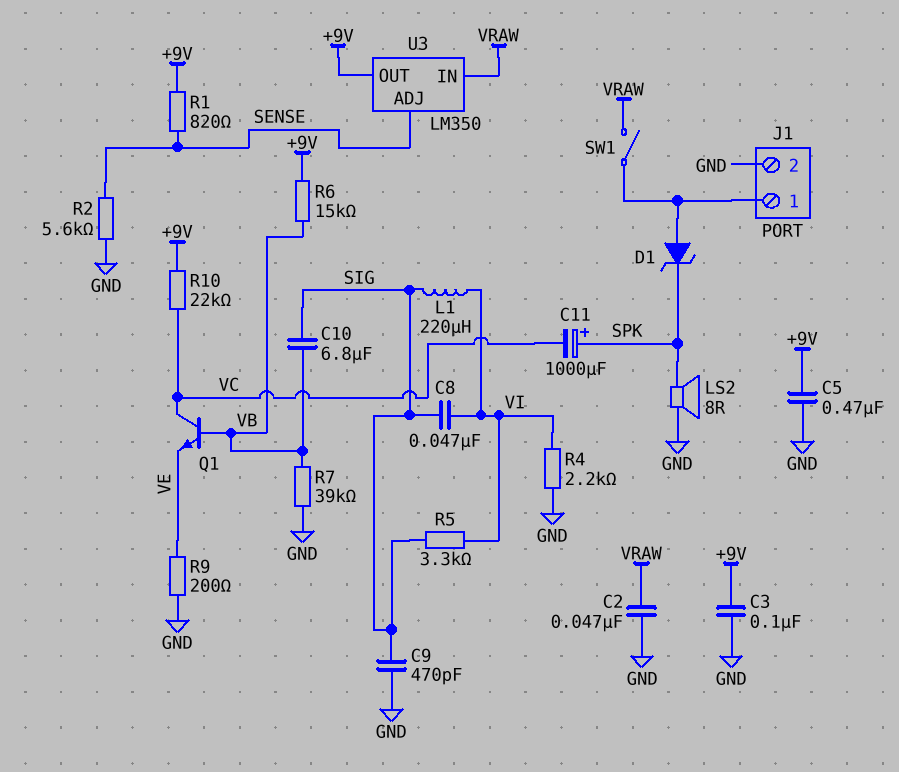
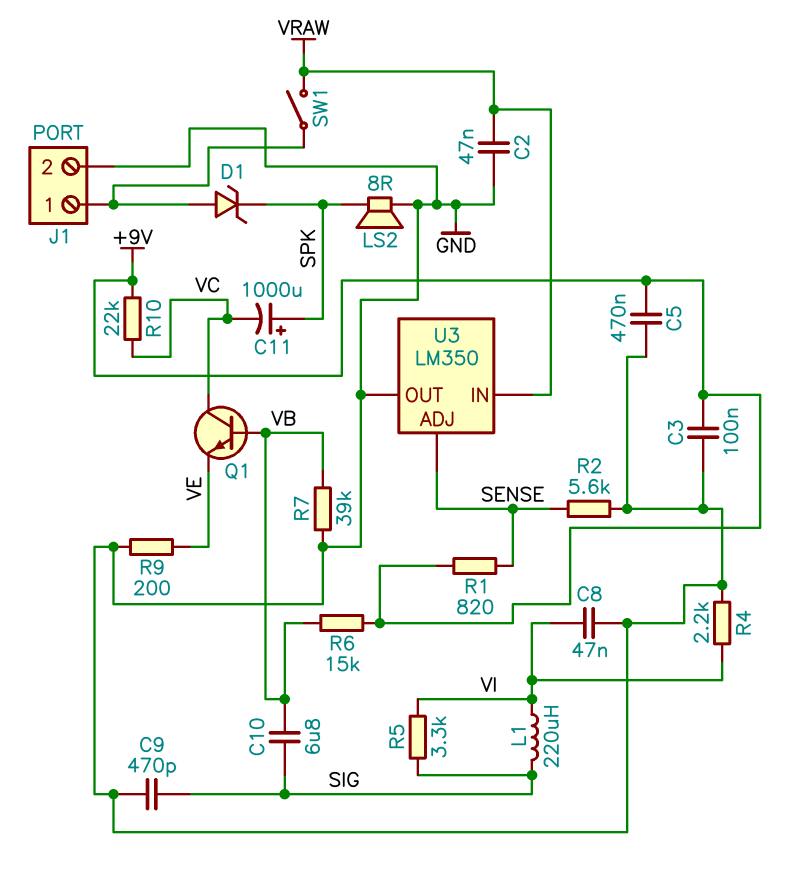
C8: 47nF (SIG, VI) -> 47nF (GND, VI)
U3 pin OUT: +9V -> GND

